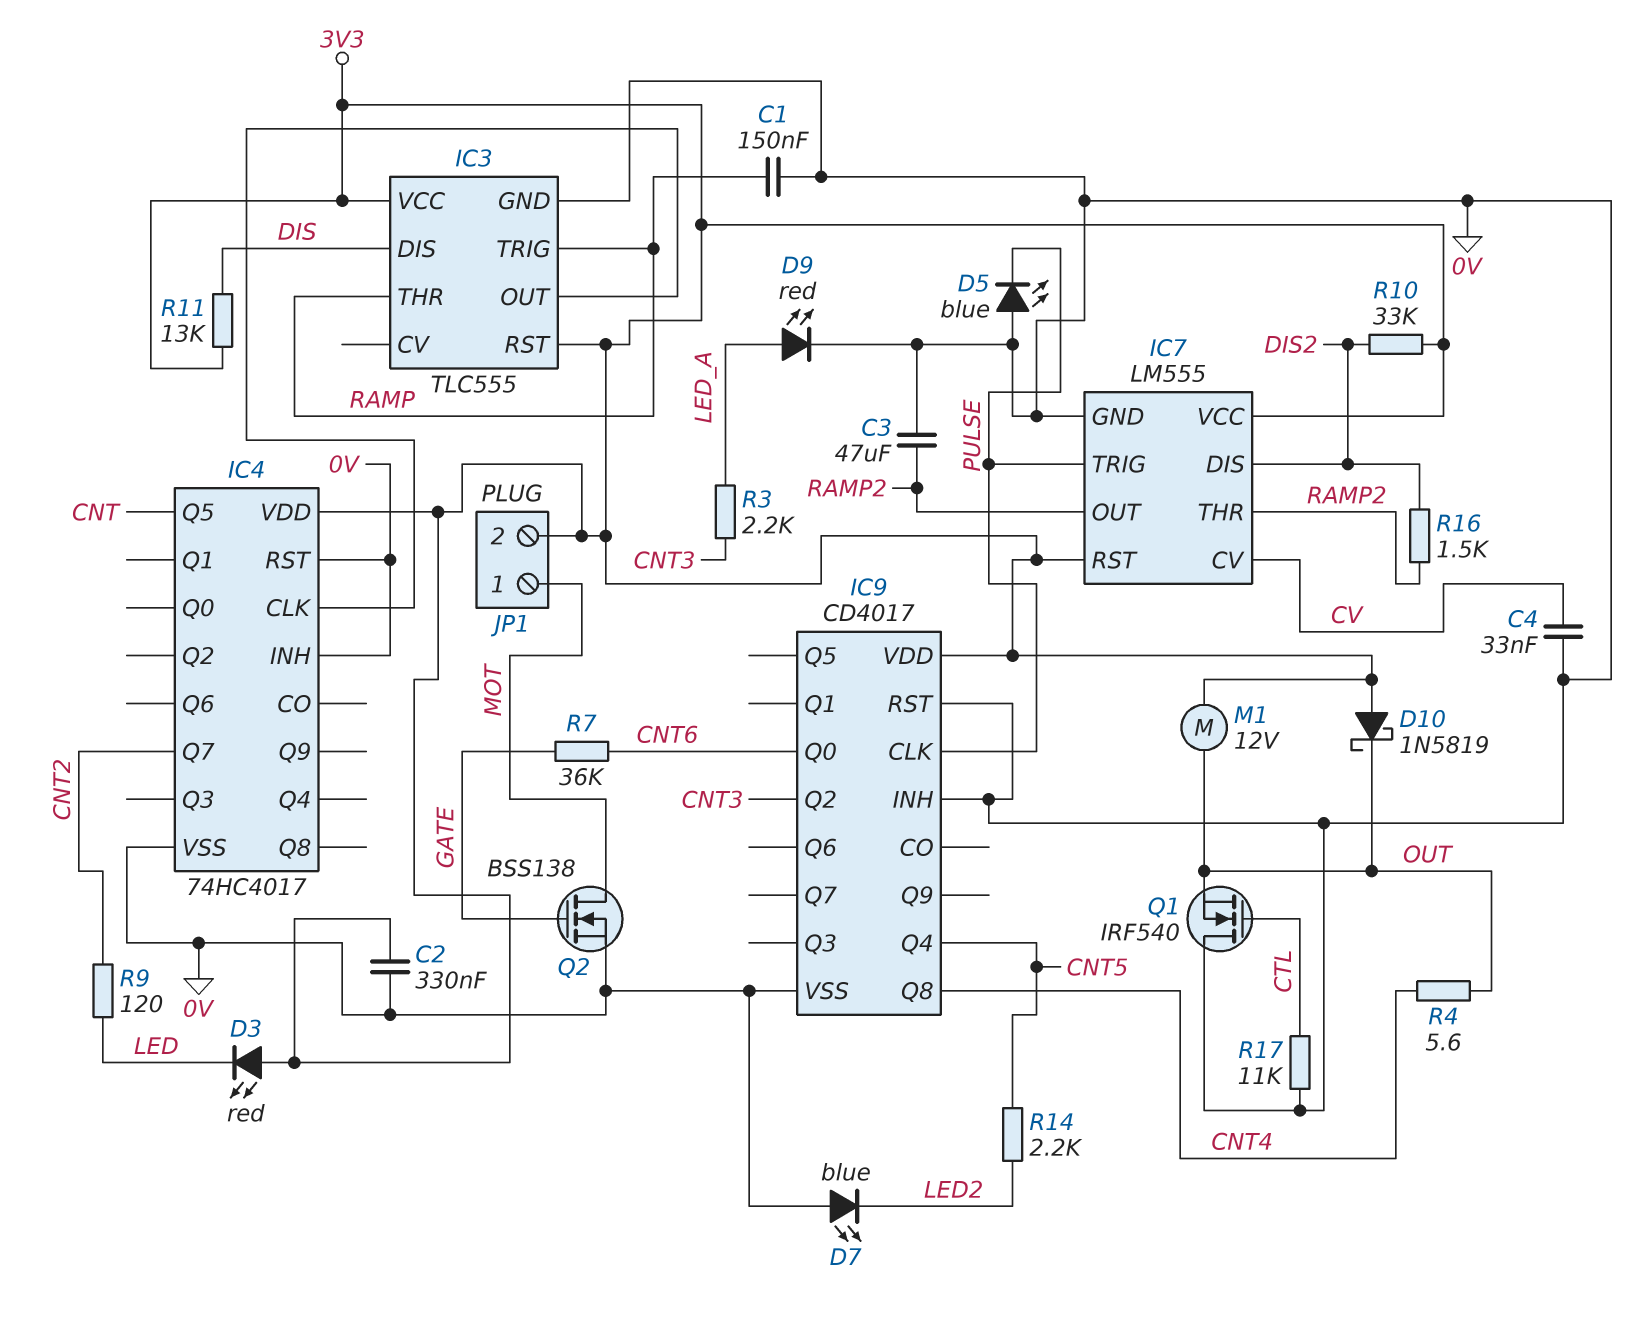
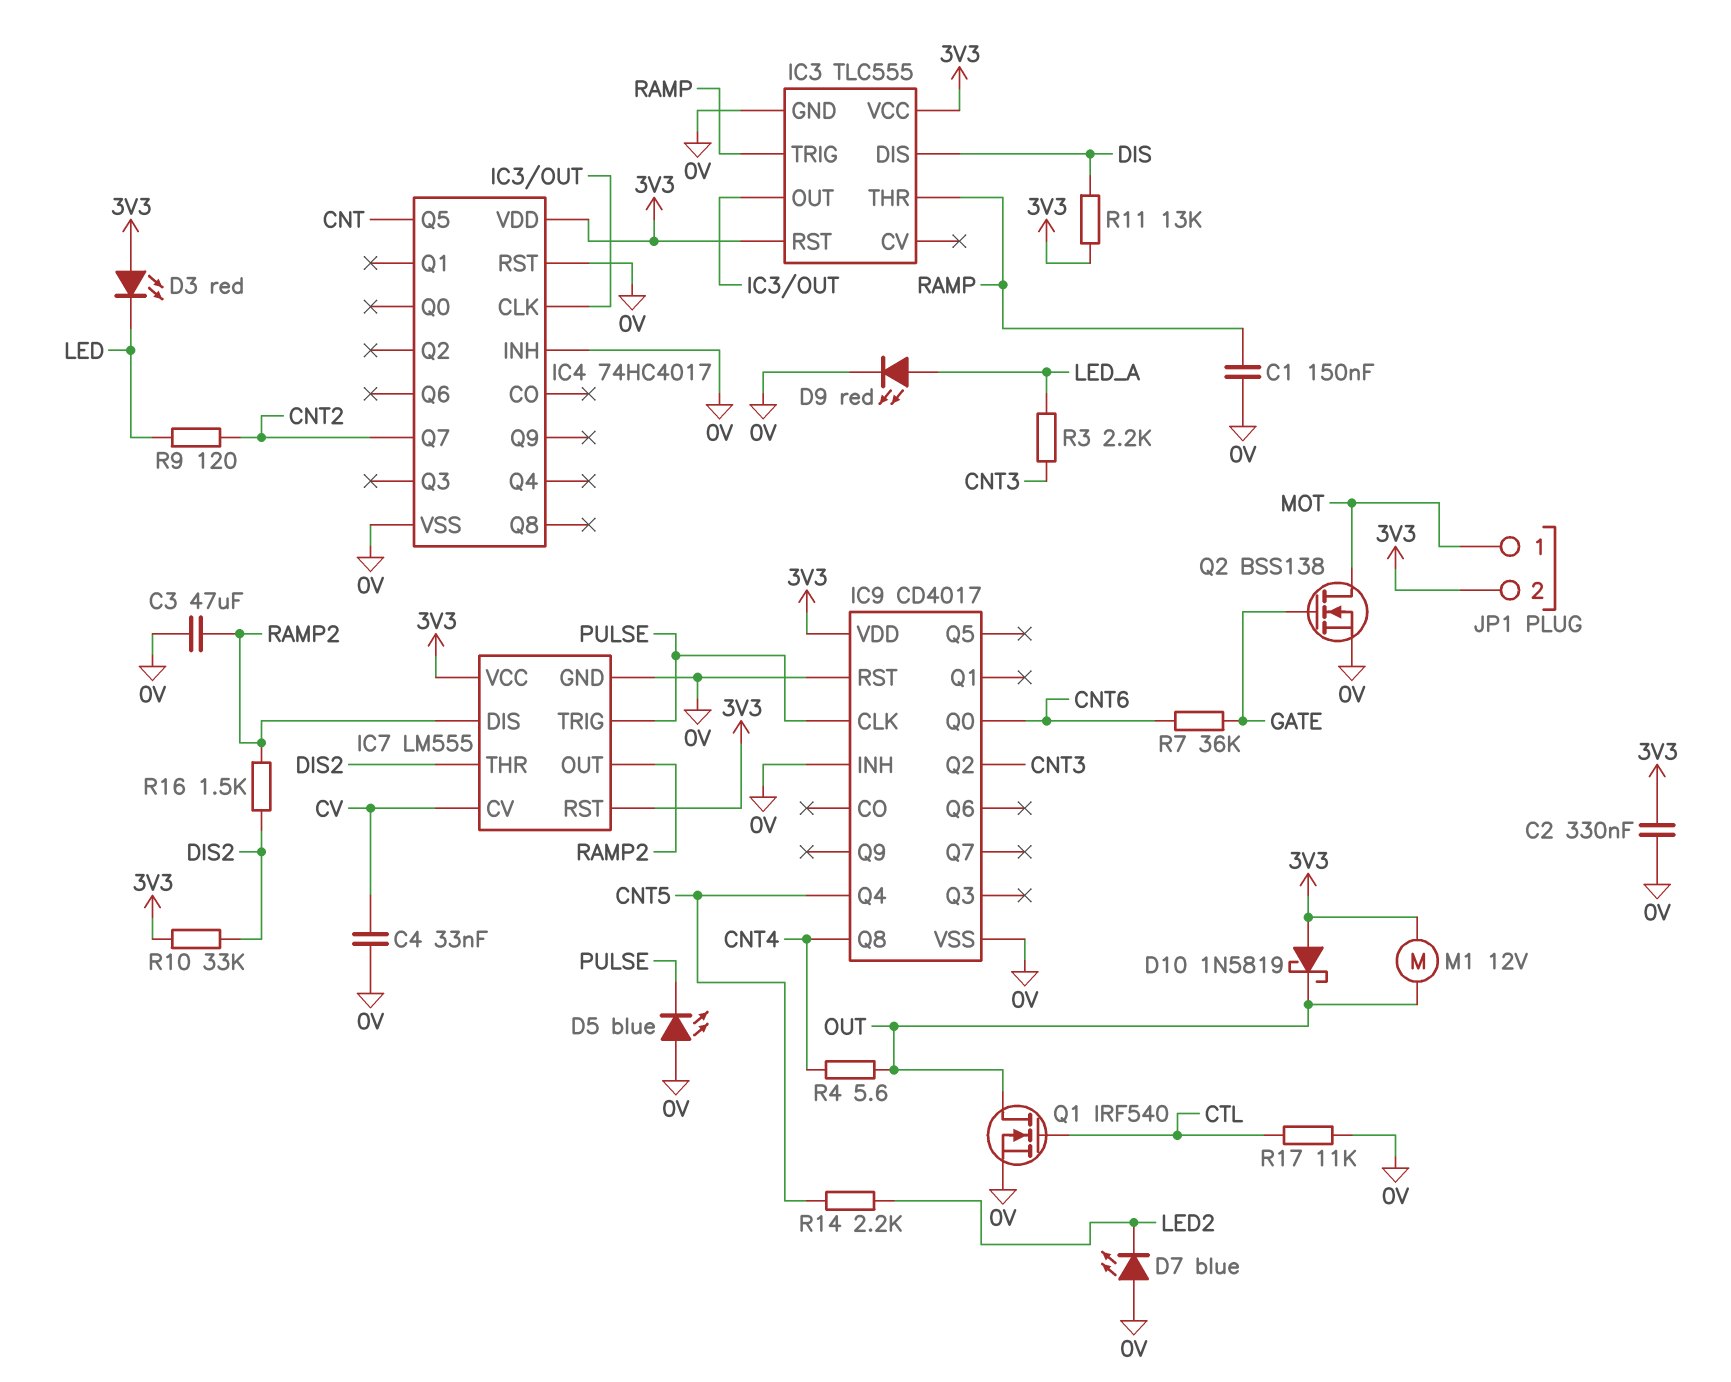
IC7 pin DIS: DIS2 -> RAMP2
IC7 pin THR: RAMP2 -> DIS2
Q1: NMOS IRF540 (G CTL, D 0V, S OUT) -> NMOS IRF540 (G CTL, D OUT, S 0V)

